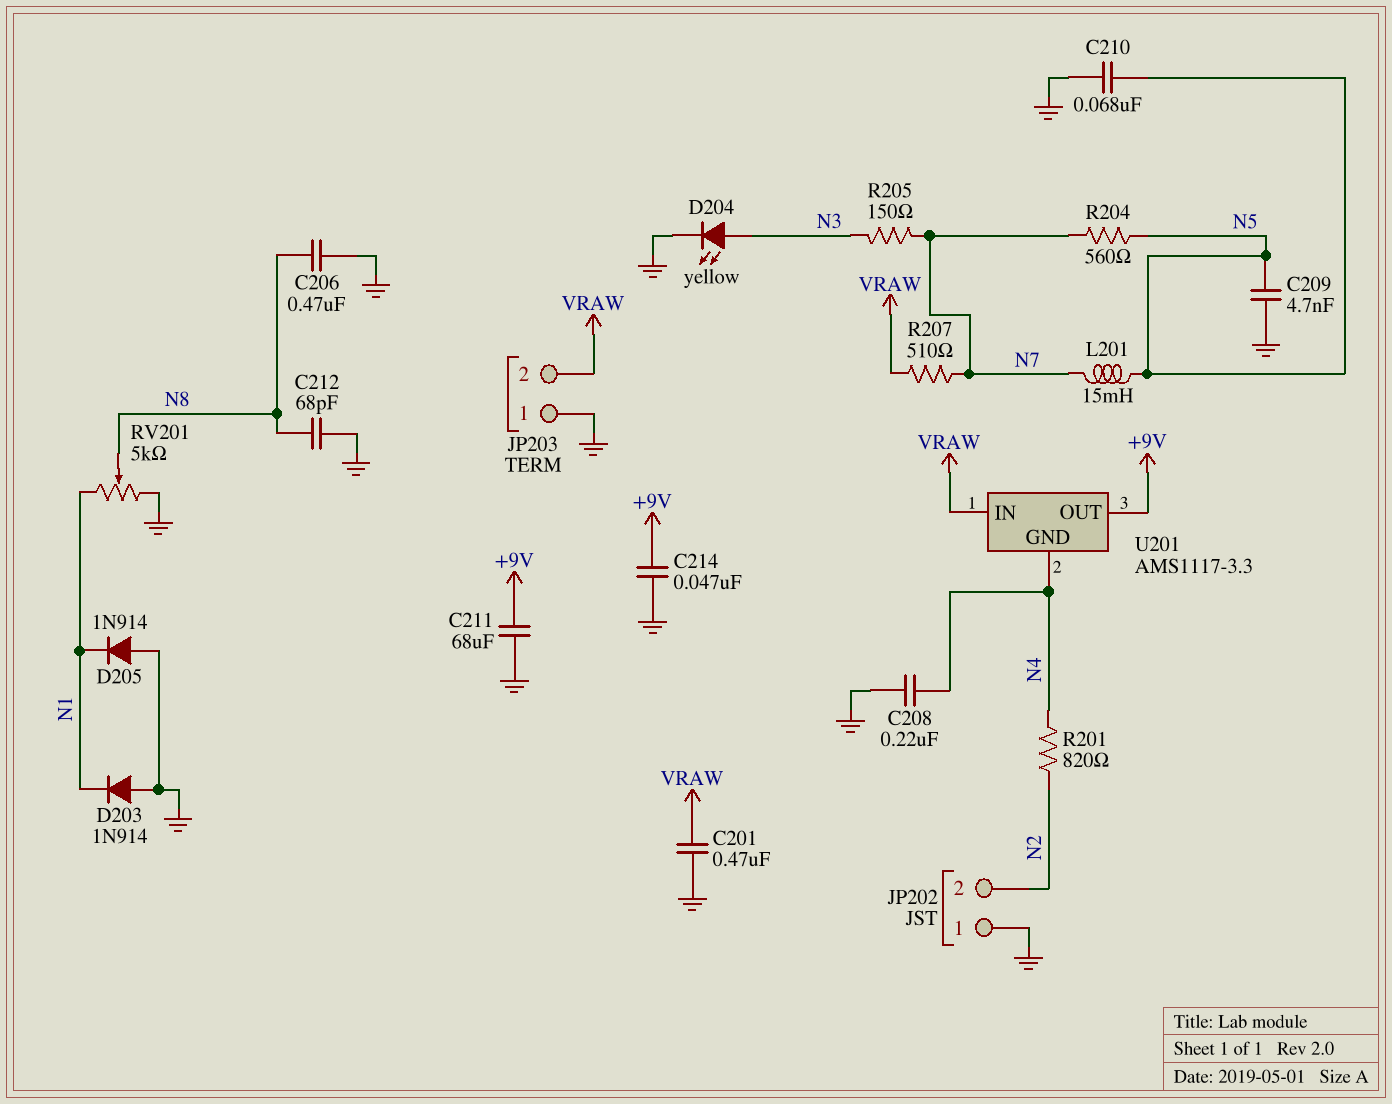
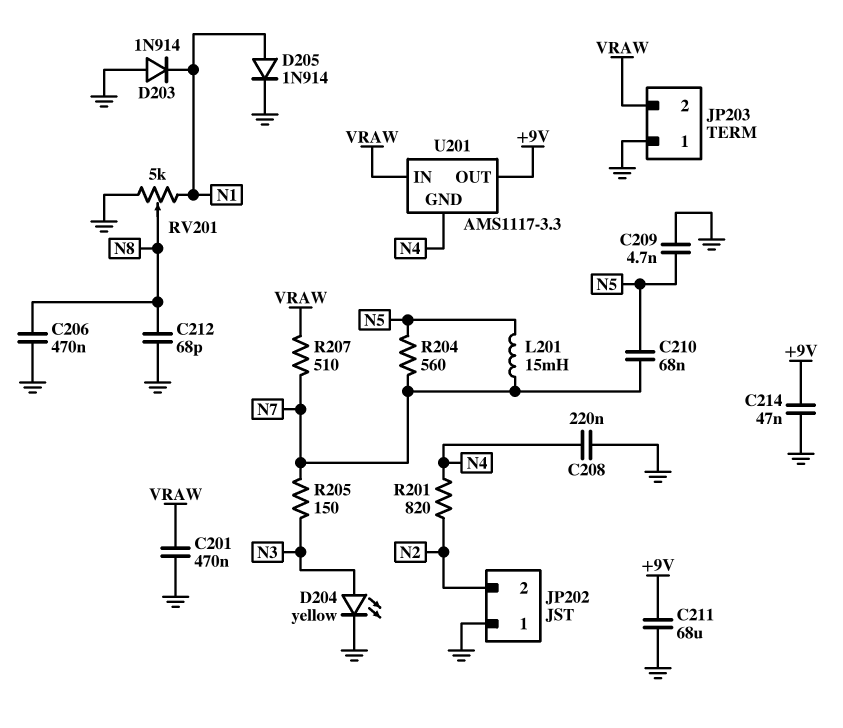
C210: 68nF (GND, N5) -> 68nF (N5, N7)
D205: diode 1N914 (A GND, K N1) -> diode 1N914 (A N1, K GND)

